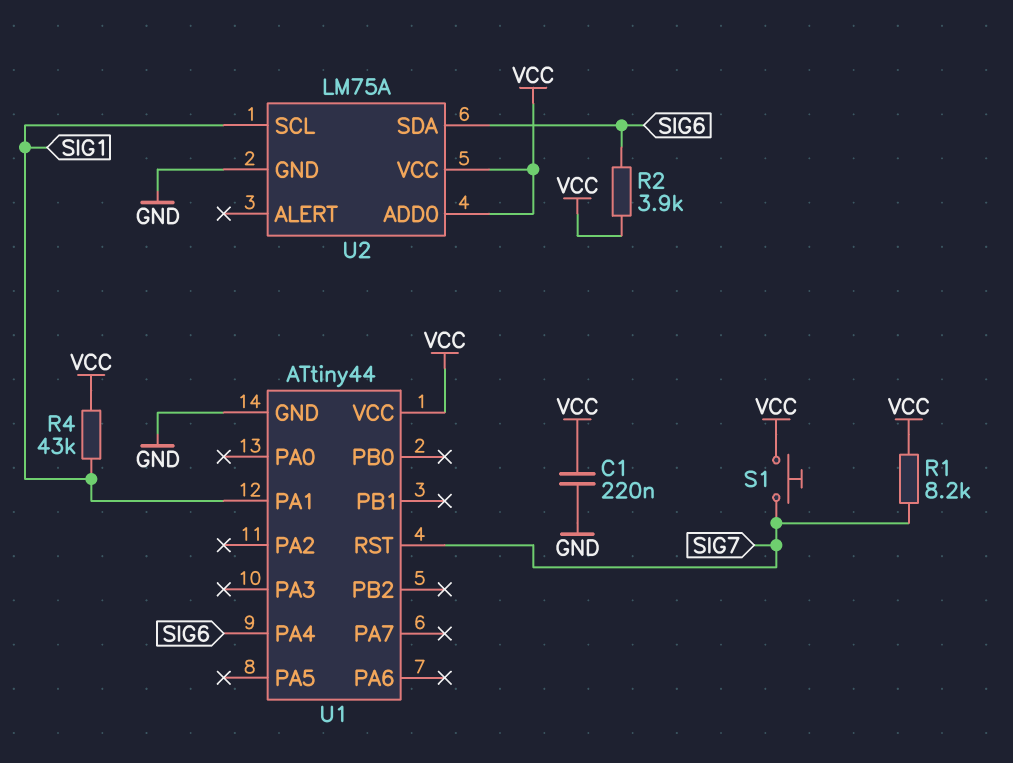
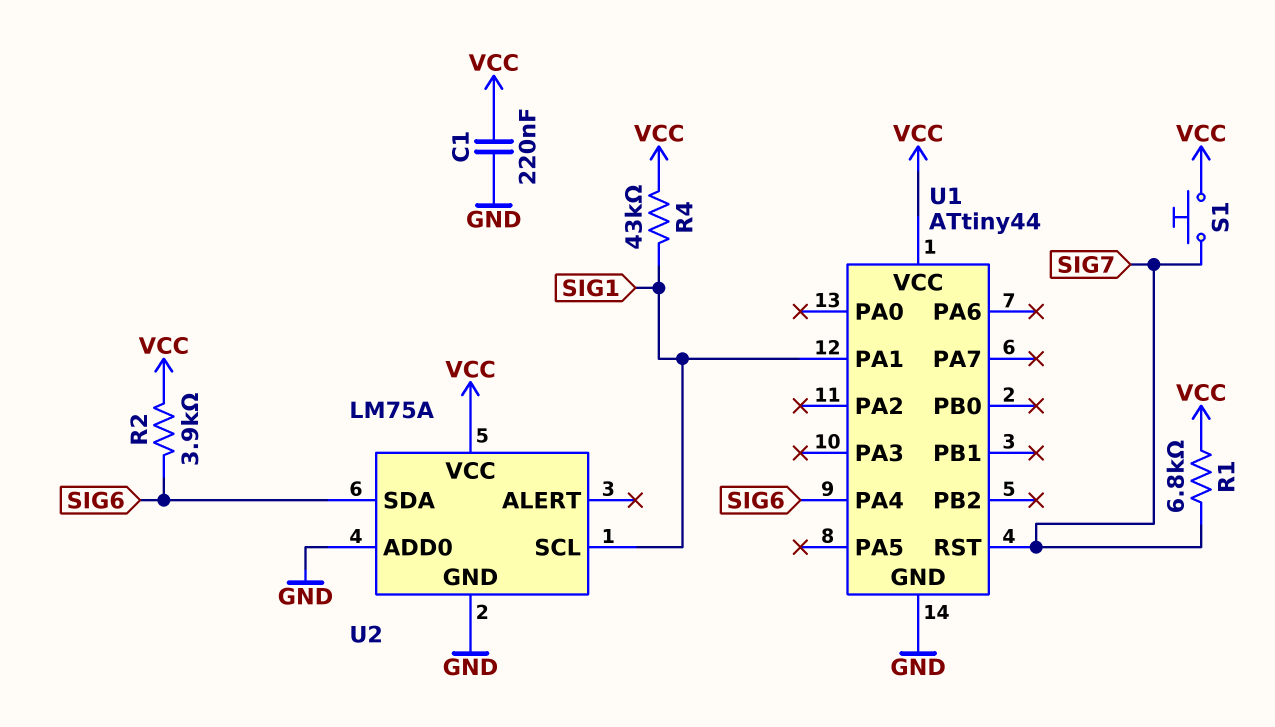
R1: 8.2k (SIG7, VCC) -> 6.8k (SIG7, VCC)
U2 pin ADD0: VCC -> GND

